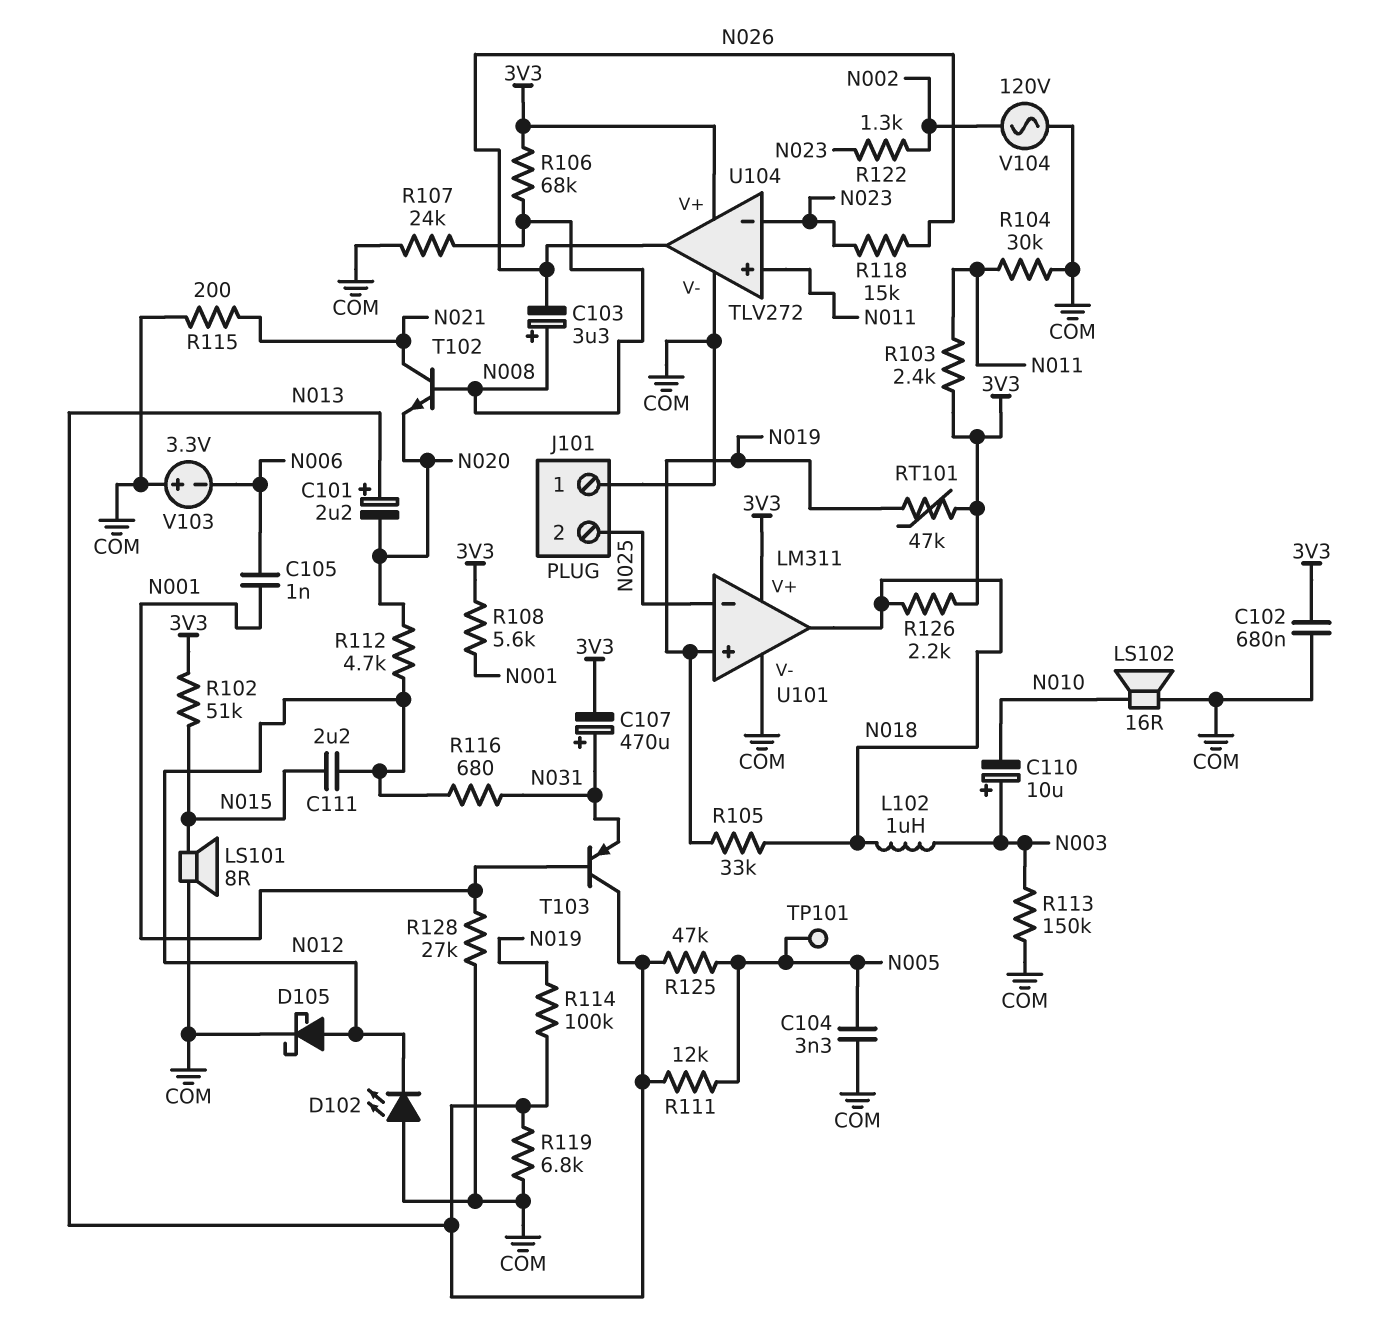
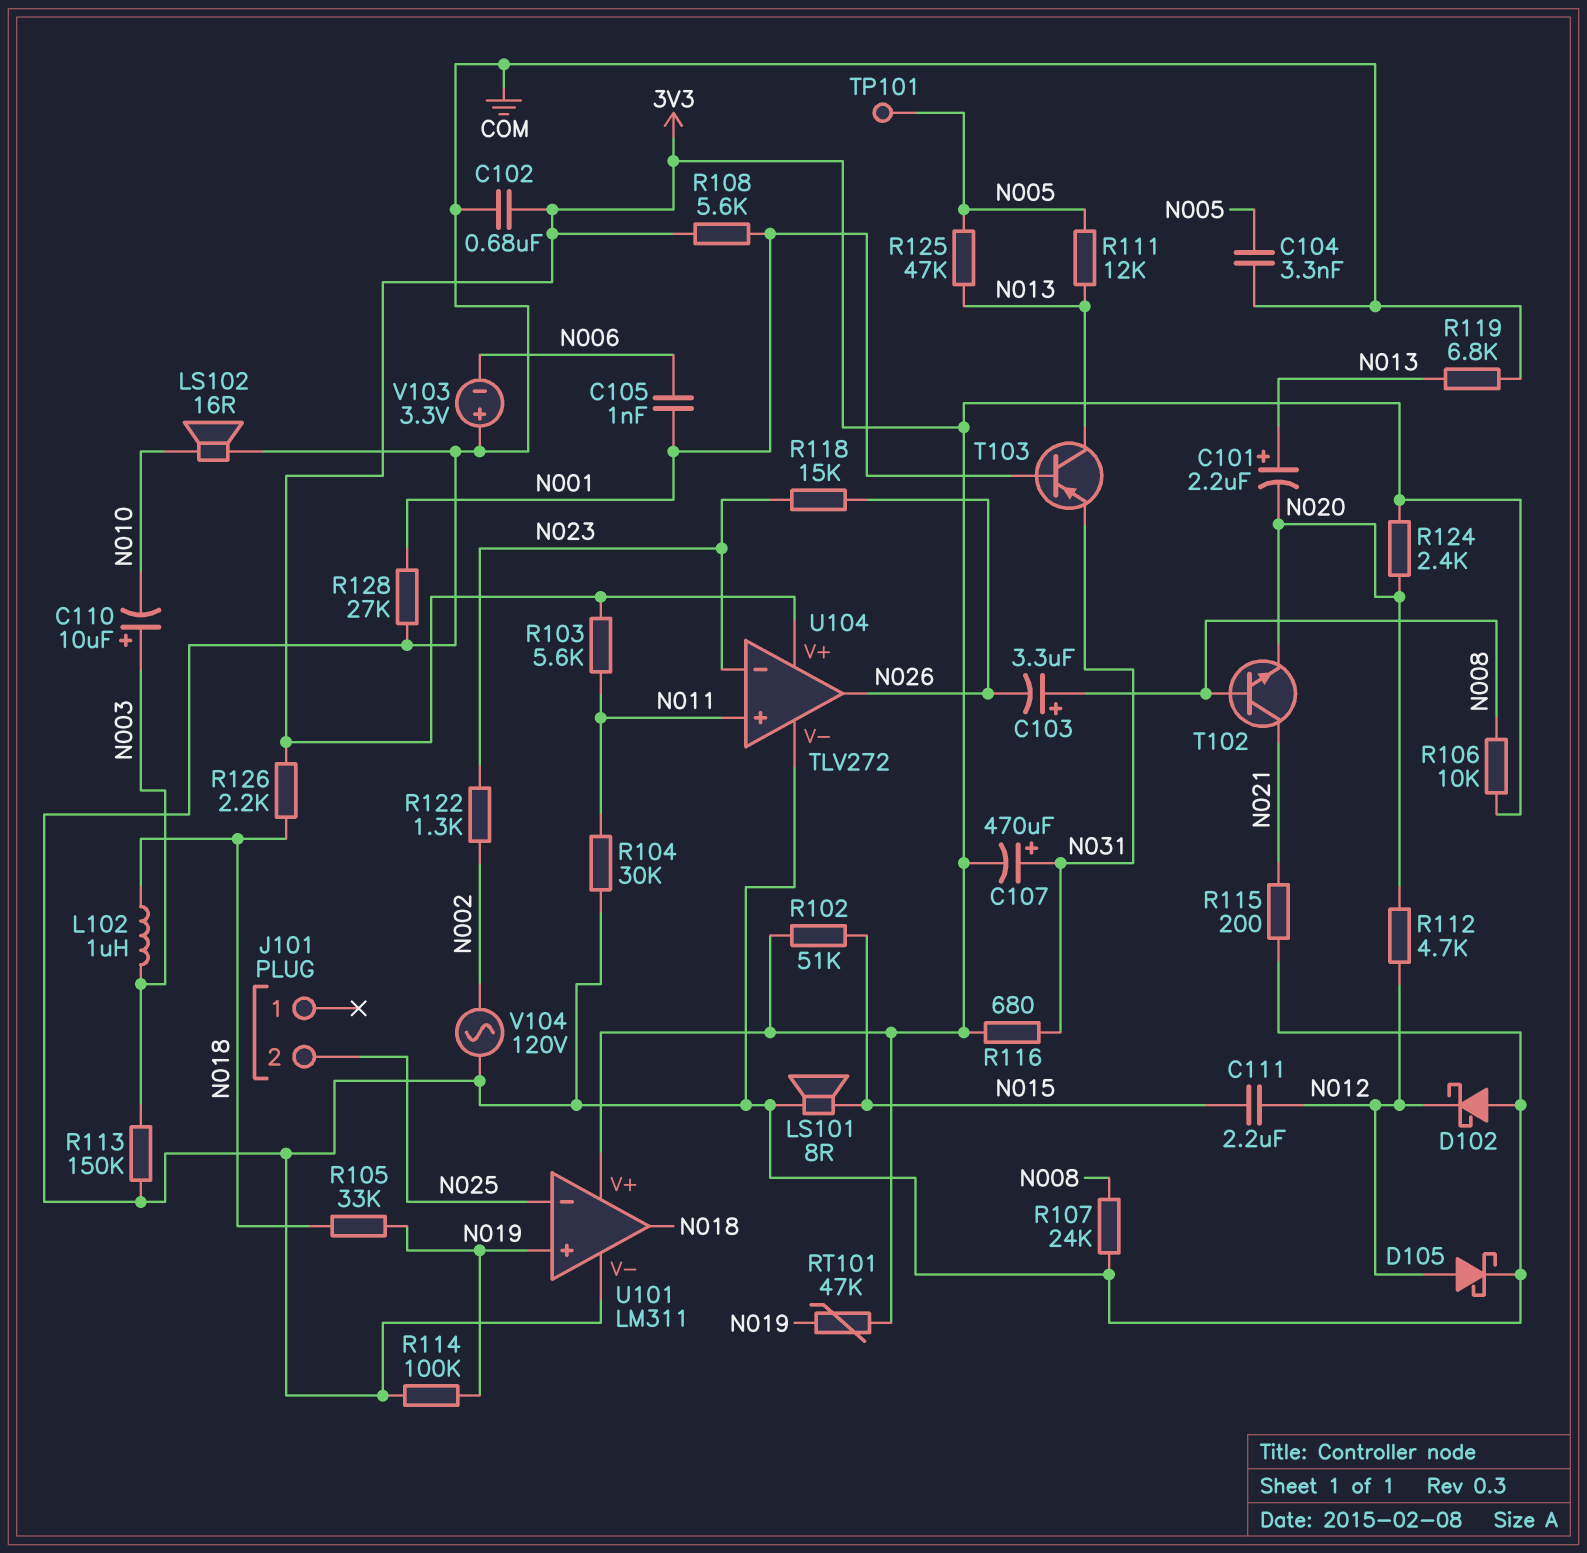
D102: LED (A COM, K N012) -> schottky (A COM, K N012)
J101 pin 1: COM -> none
R103: 2.4k (3V3, N011) -> 5.6k (3V3, N011)
R106: 68k (3V3, N008) -> 10k (3V3, N008)
R114: 100k (N013, N019) -> 100k (COM, N019)
R116: 680 (N012, N031) -> 680 (3V3, N031)
R124: none -> 2.4k (3V3, N020)

